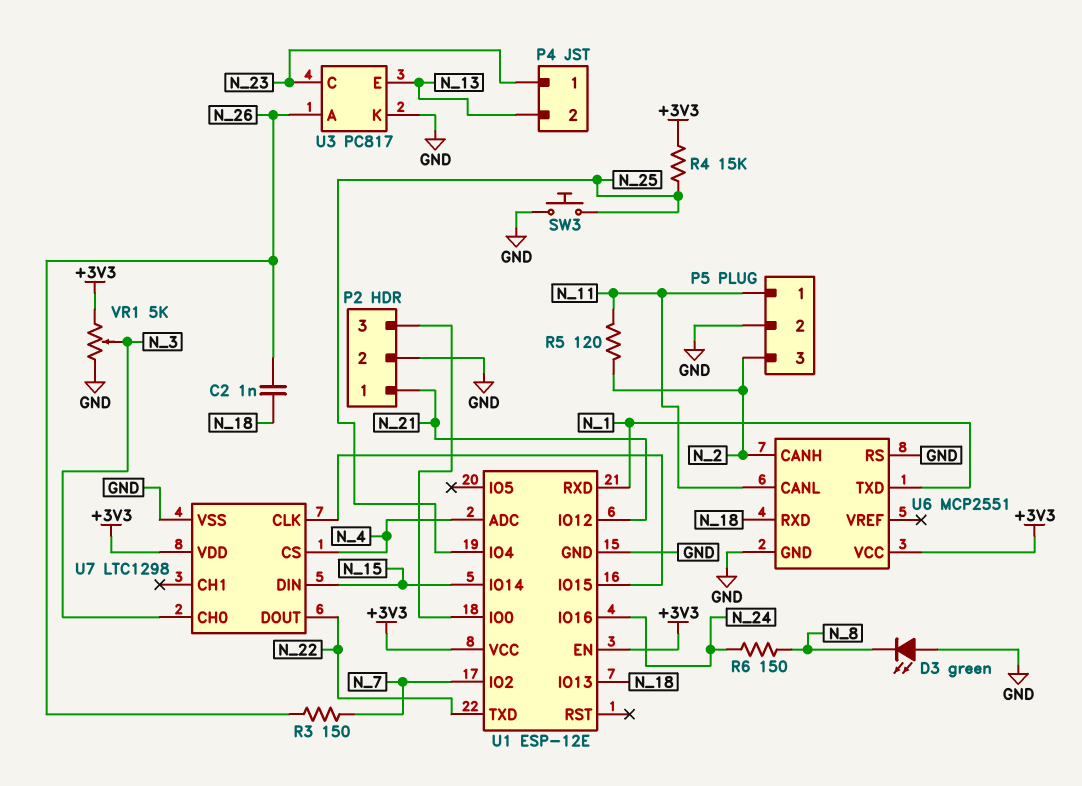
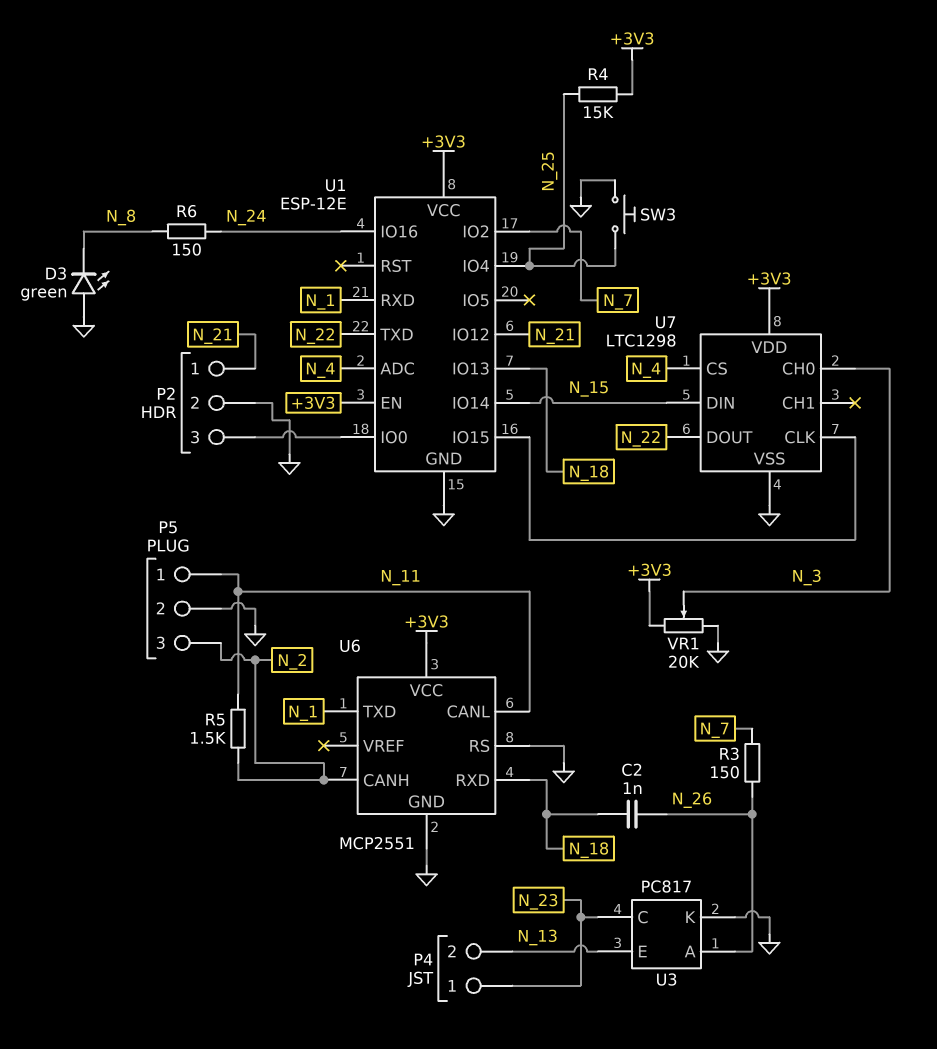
R5: 120 (N_2, N_11) -> 1.5k (N_2, N_11)
VR1: 5k (+3V3, GND, wiper N_3) -> 20k (+3V3, GND, wiper N_3)

